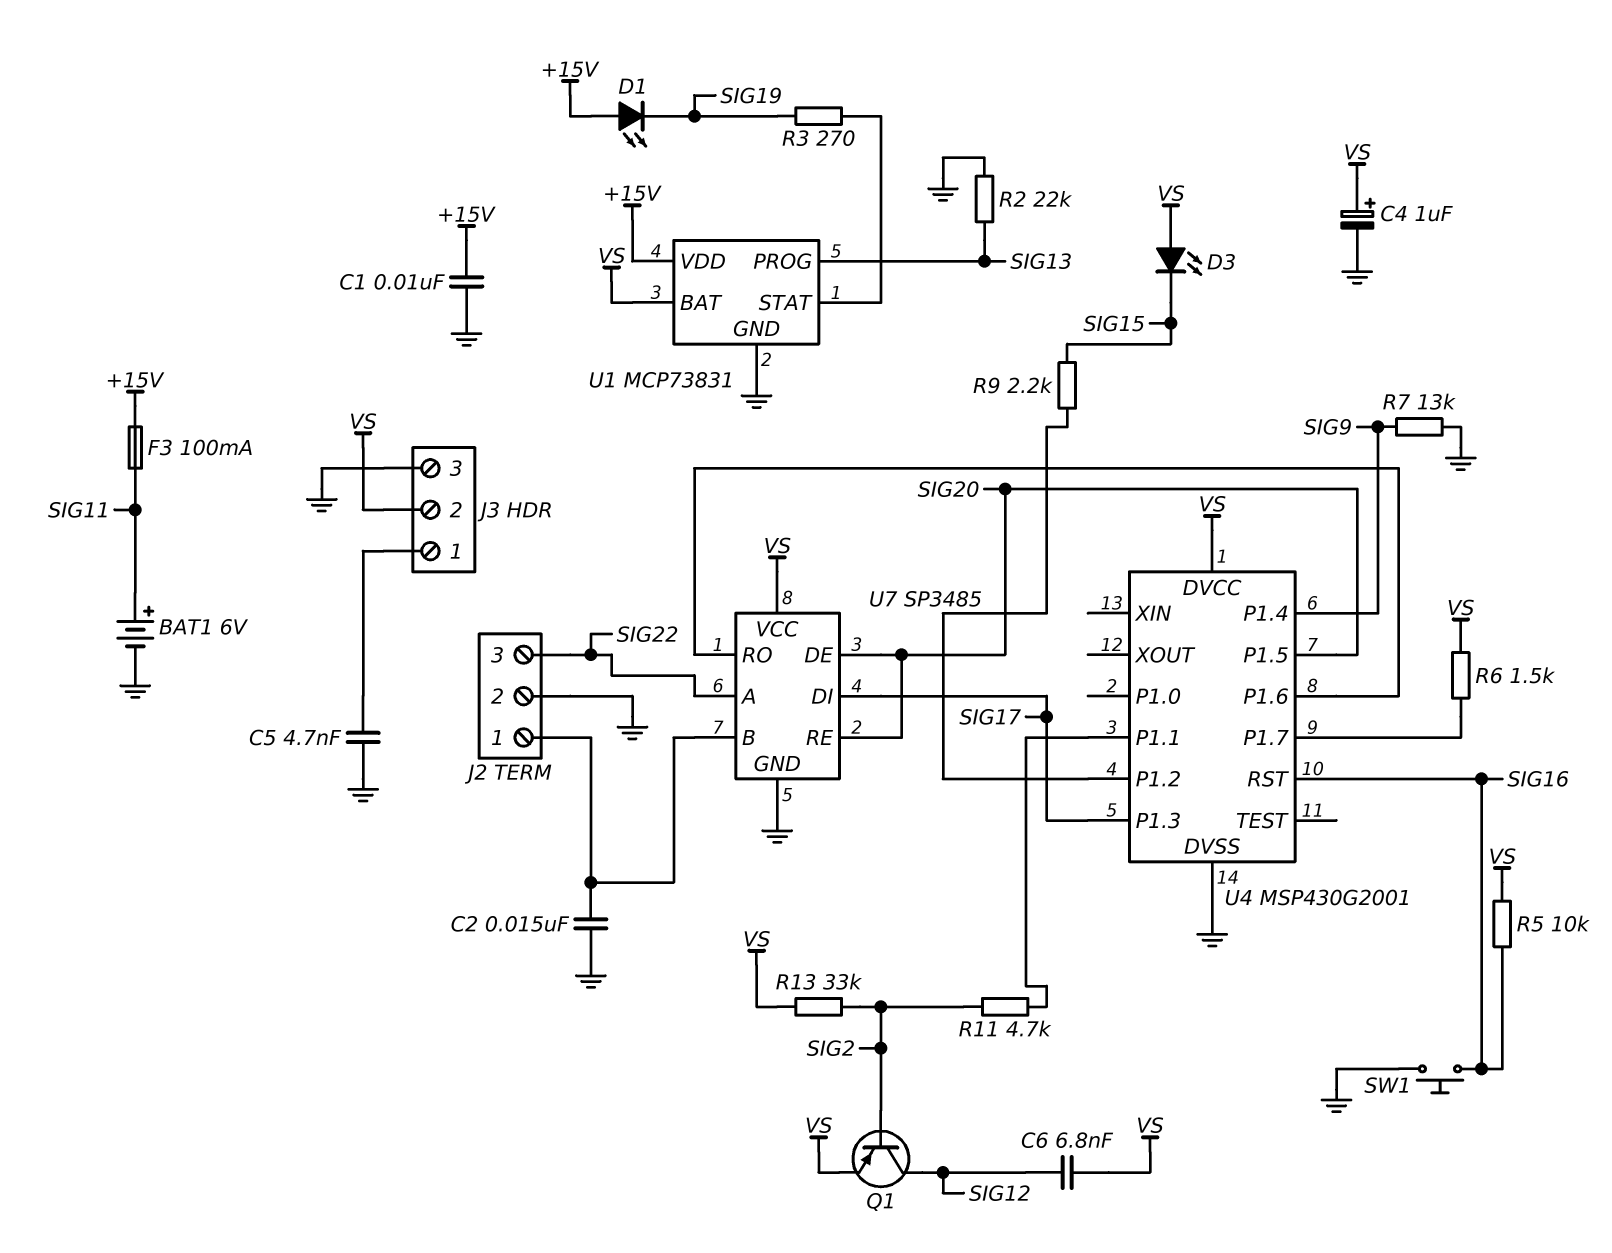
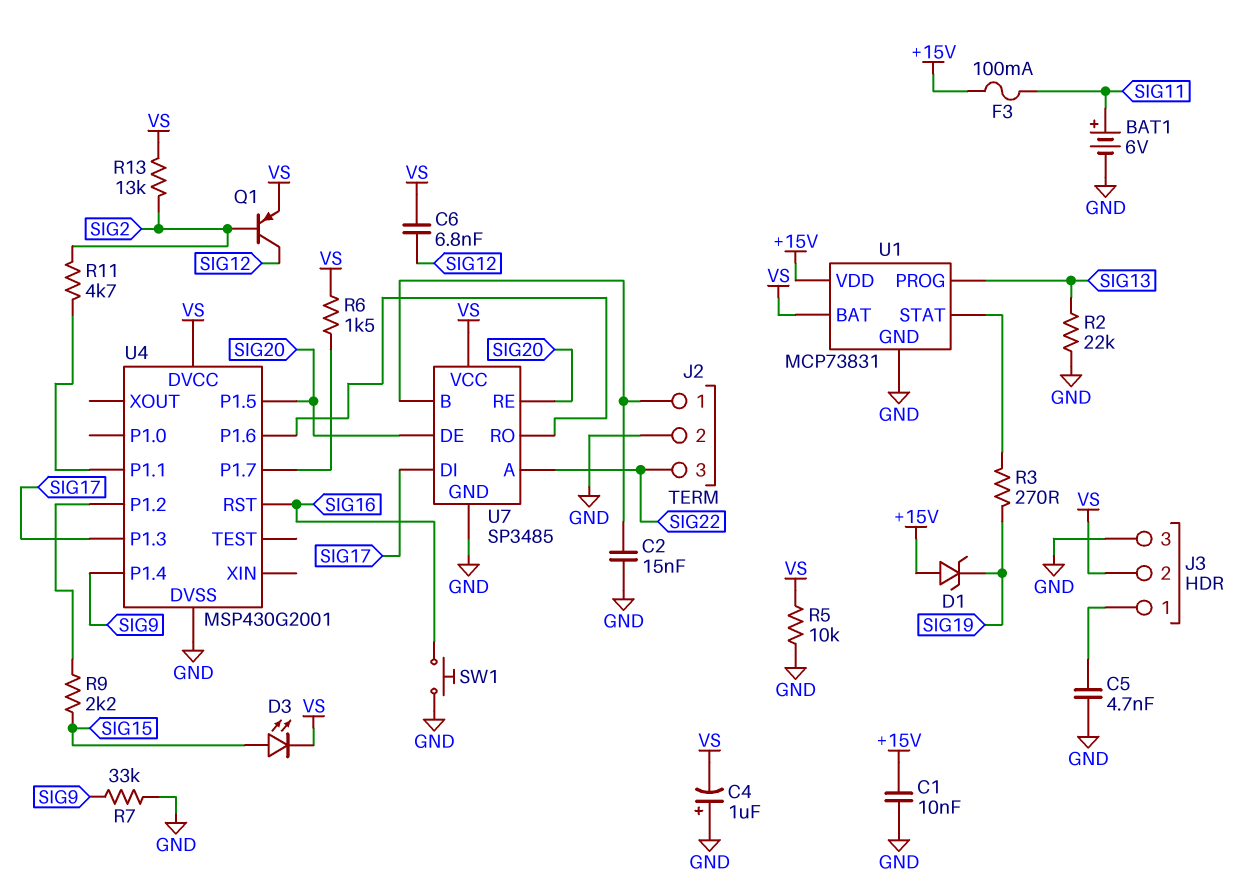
C4: 1uF (plus VS, minus GND) -> 1uF (plus GND, minus VS)
D1: LED (A +15V, K SIG19) -> zener (A +15V, K SIG19)
D3: LED (A VS, K SIG15) -> LED (A SIG15, K VS)
R5: 10k (SIG16, VS) -> 10k (GND, VS)
R7: 13k (GND, SIG9) -> 33k (GND, SIG9)
R13: 33k (SIG2, VS) -> 13k (SIG2, VS)

